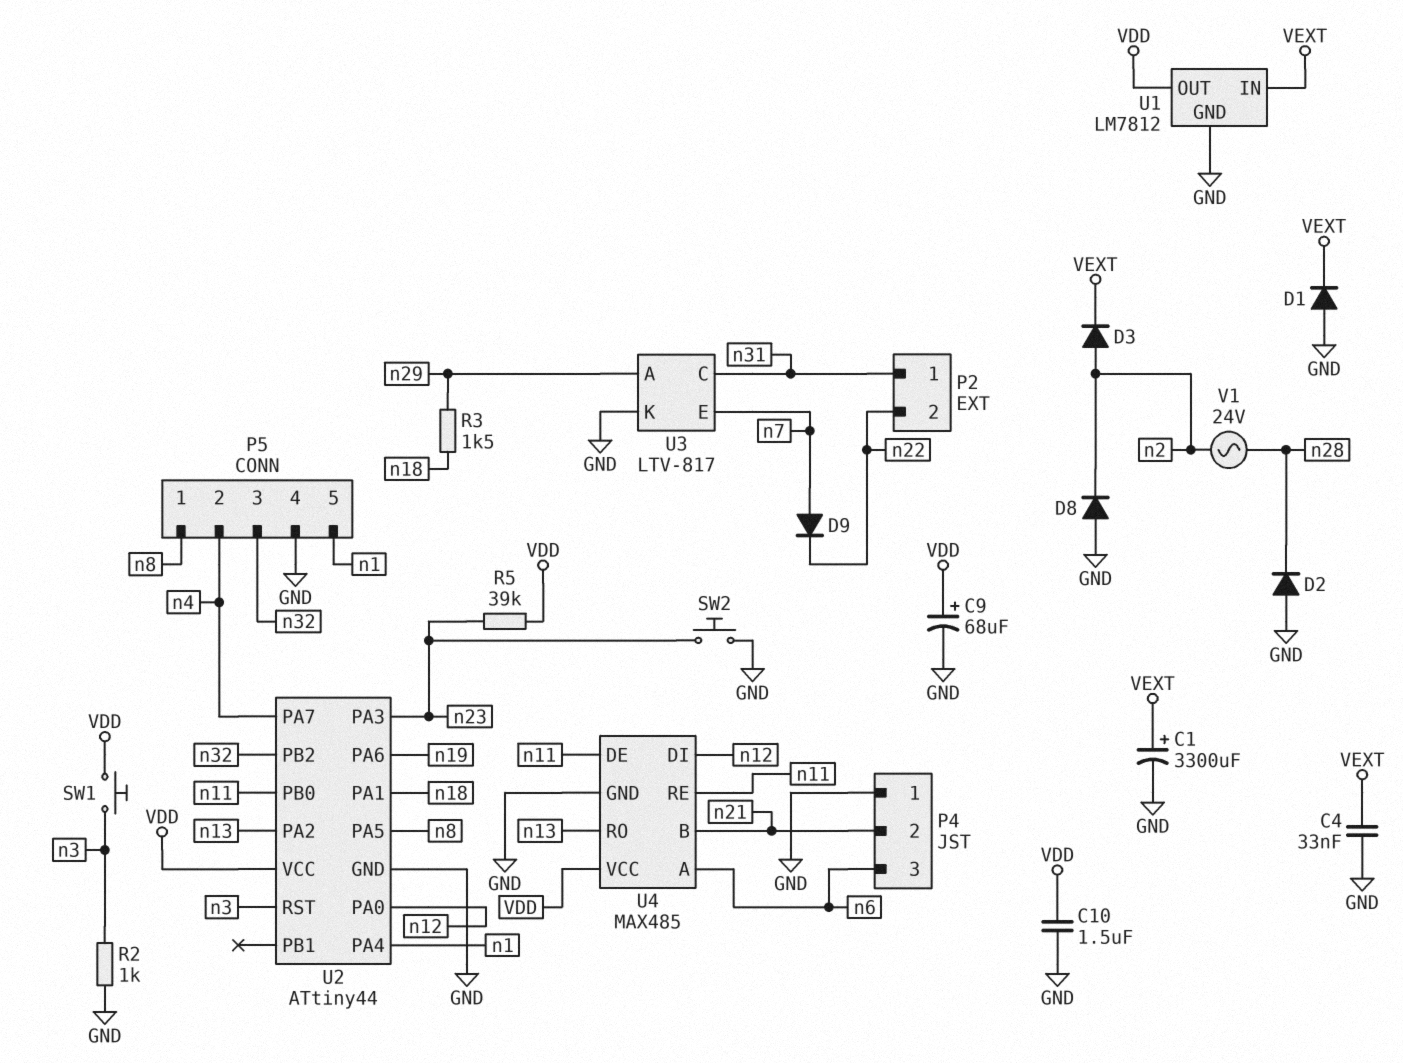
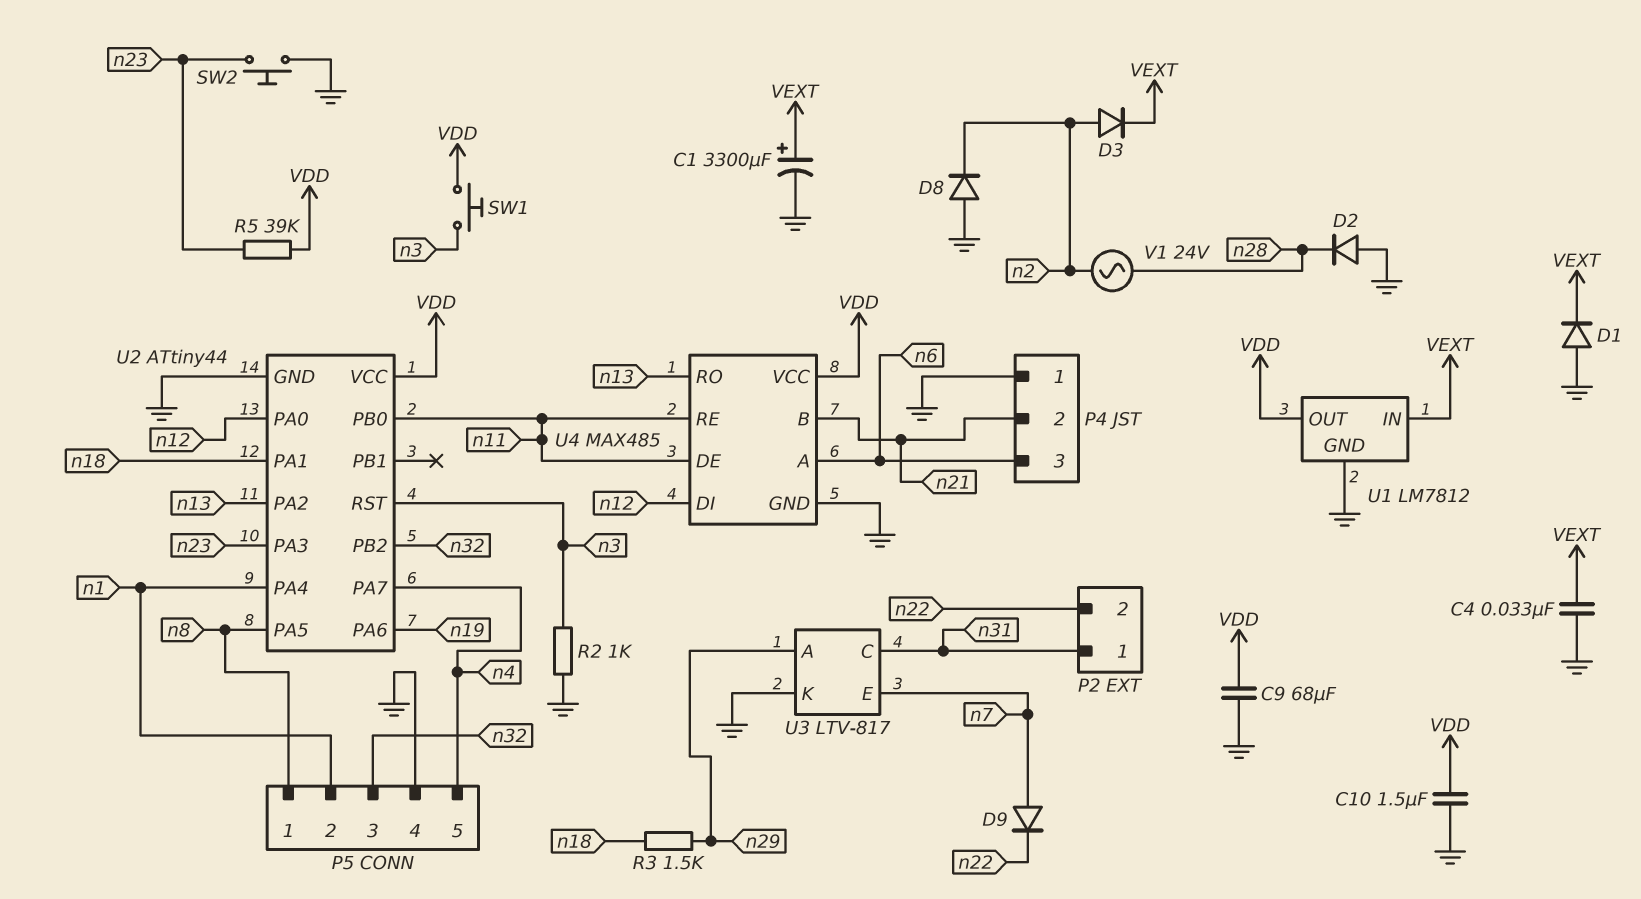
C9: 68uF (plus VDD, minus GND) -> 68uF (GND, VDD)
P5 pin 2: n4 -> n1
P5 pin 5: n1 -> n4

